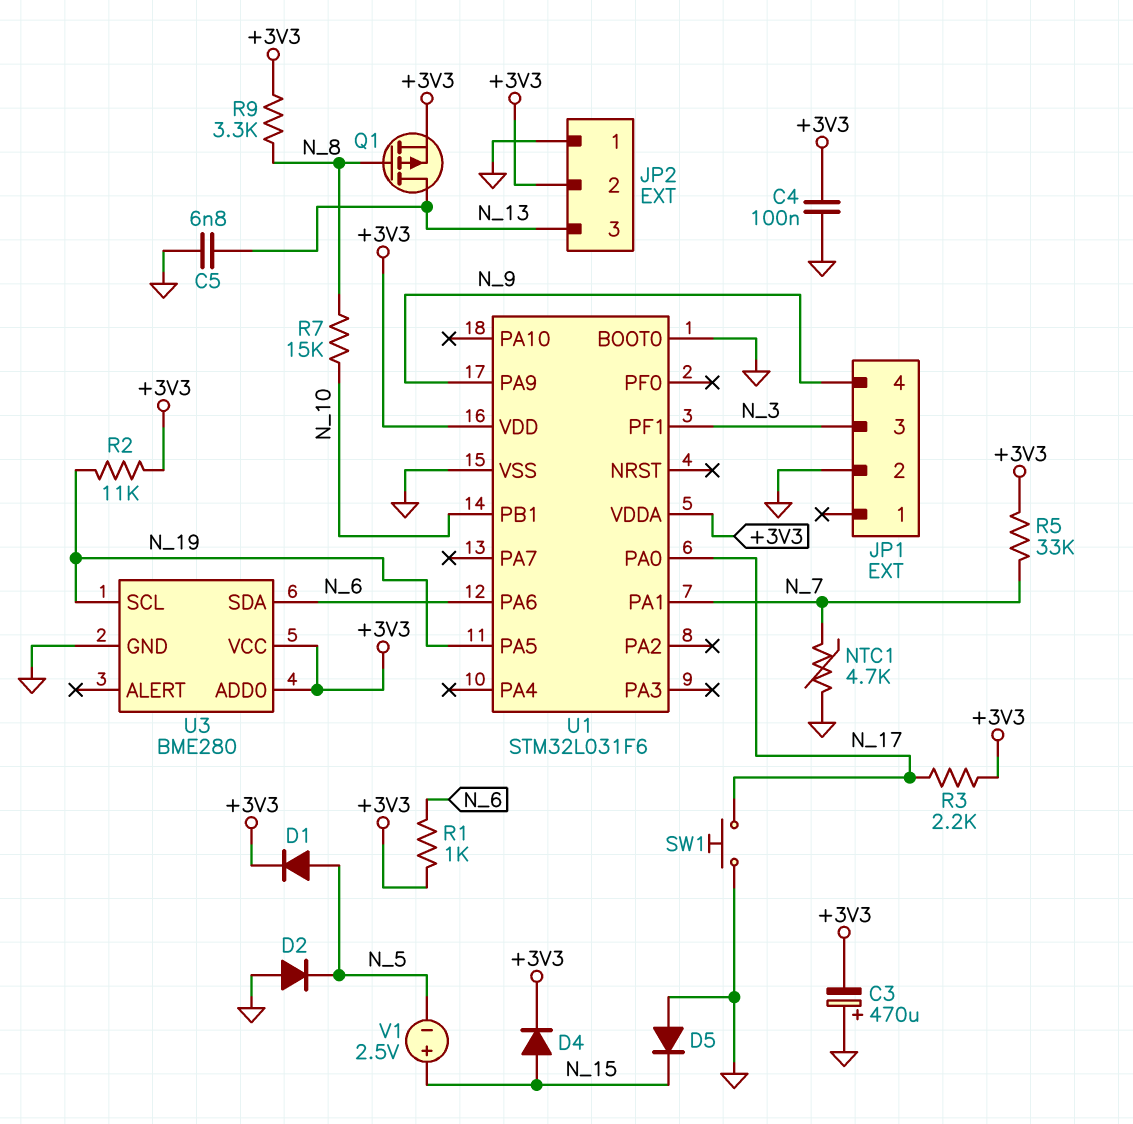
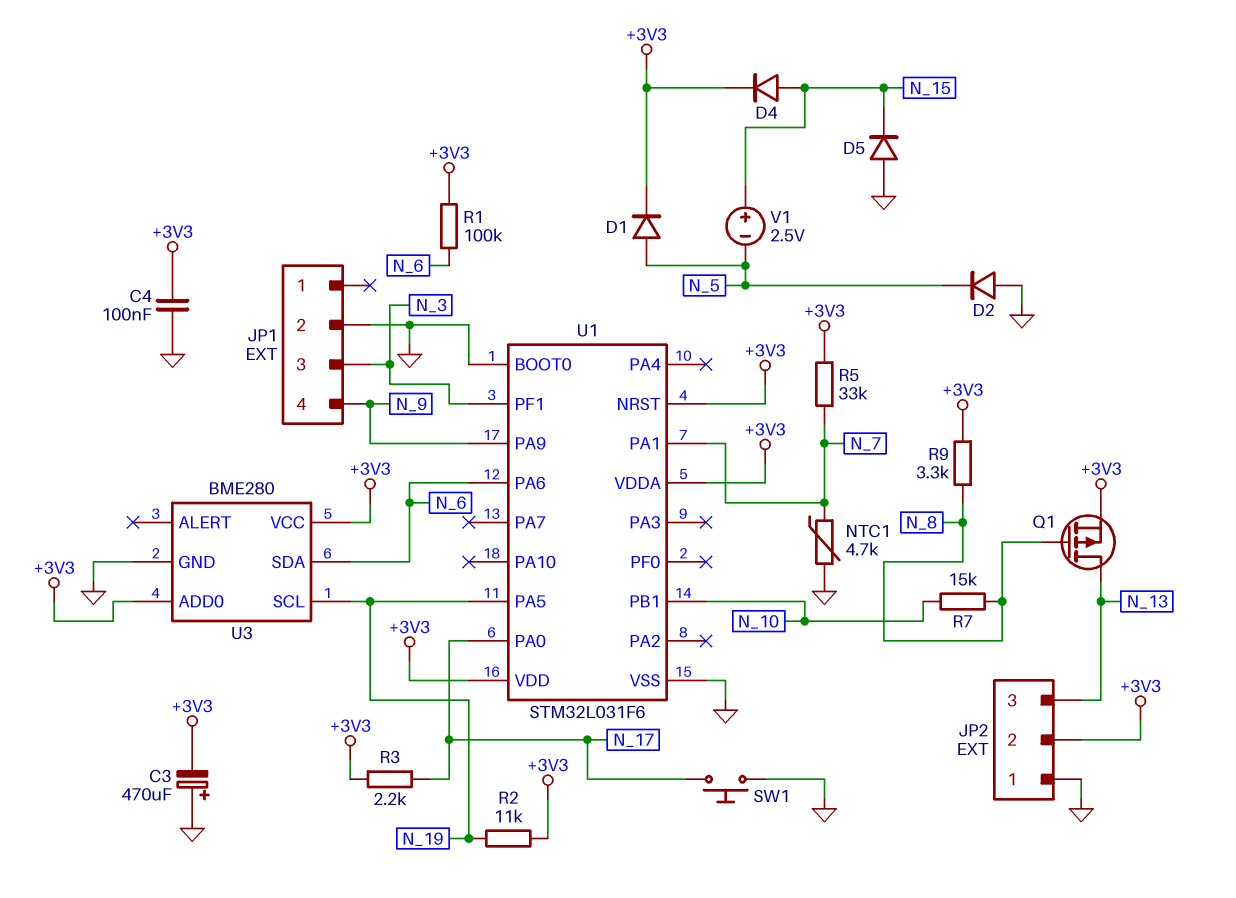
C5: 6.8nF (GND, N_13) -> none
R1: 1k (+3V3, N_6) -> 100k (+3V3, N_6)
U1 pin NRST: none -> +3V3

